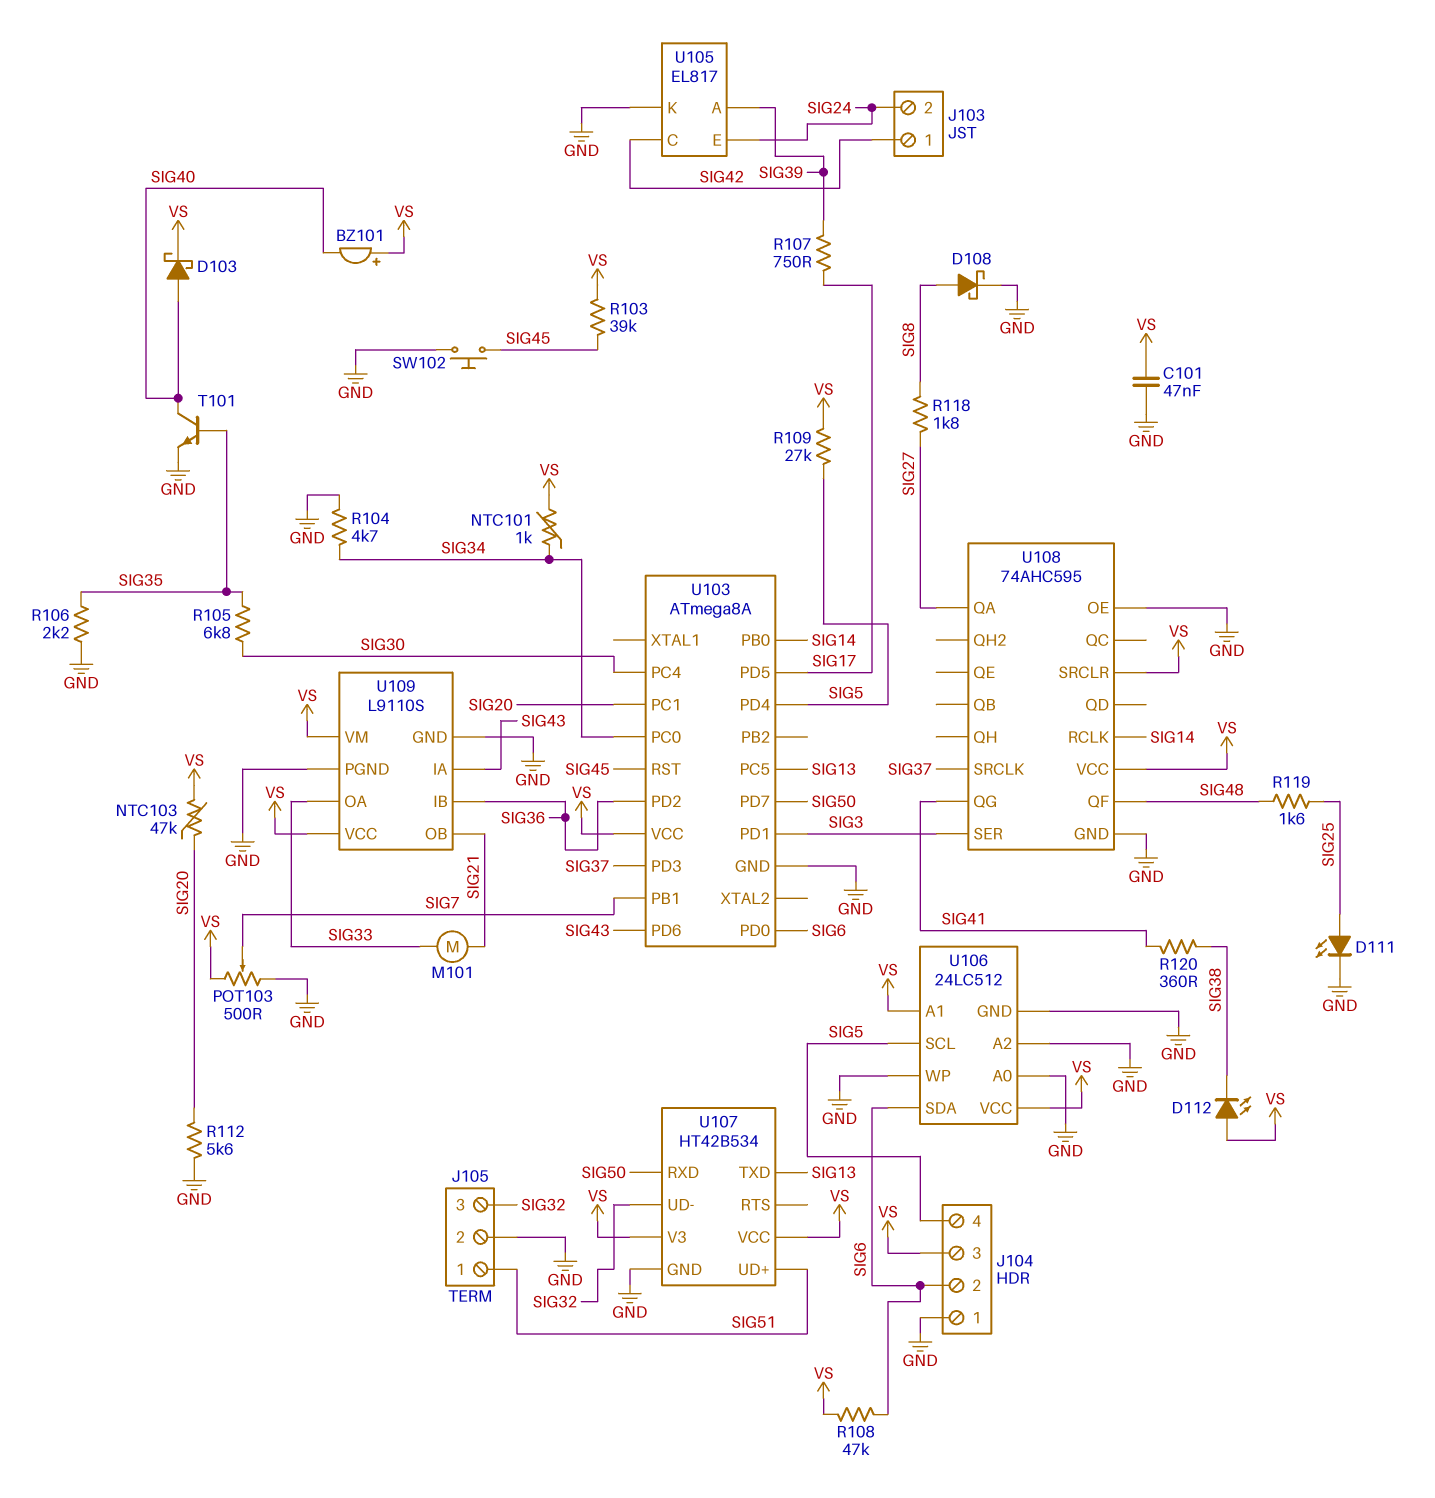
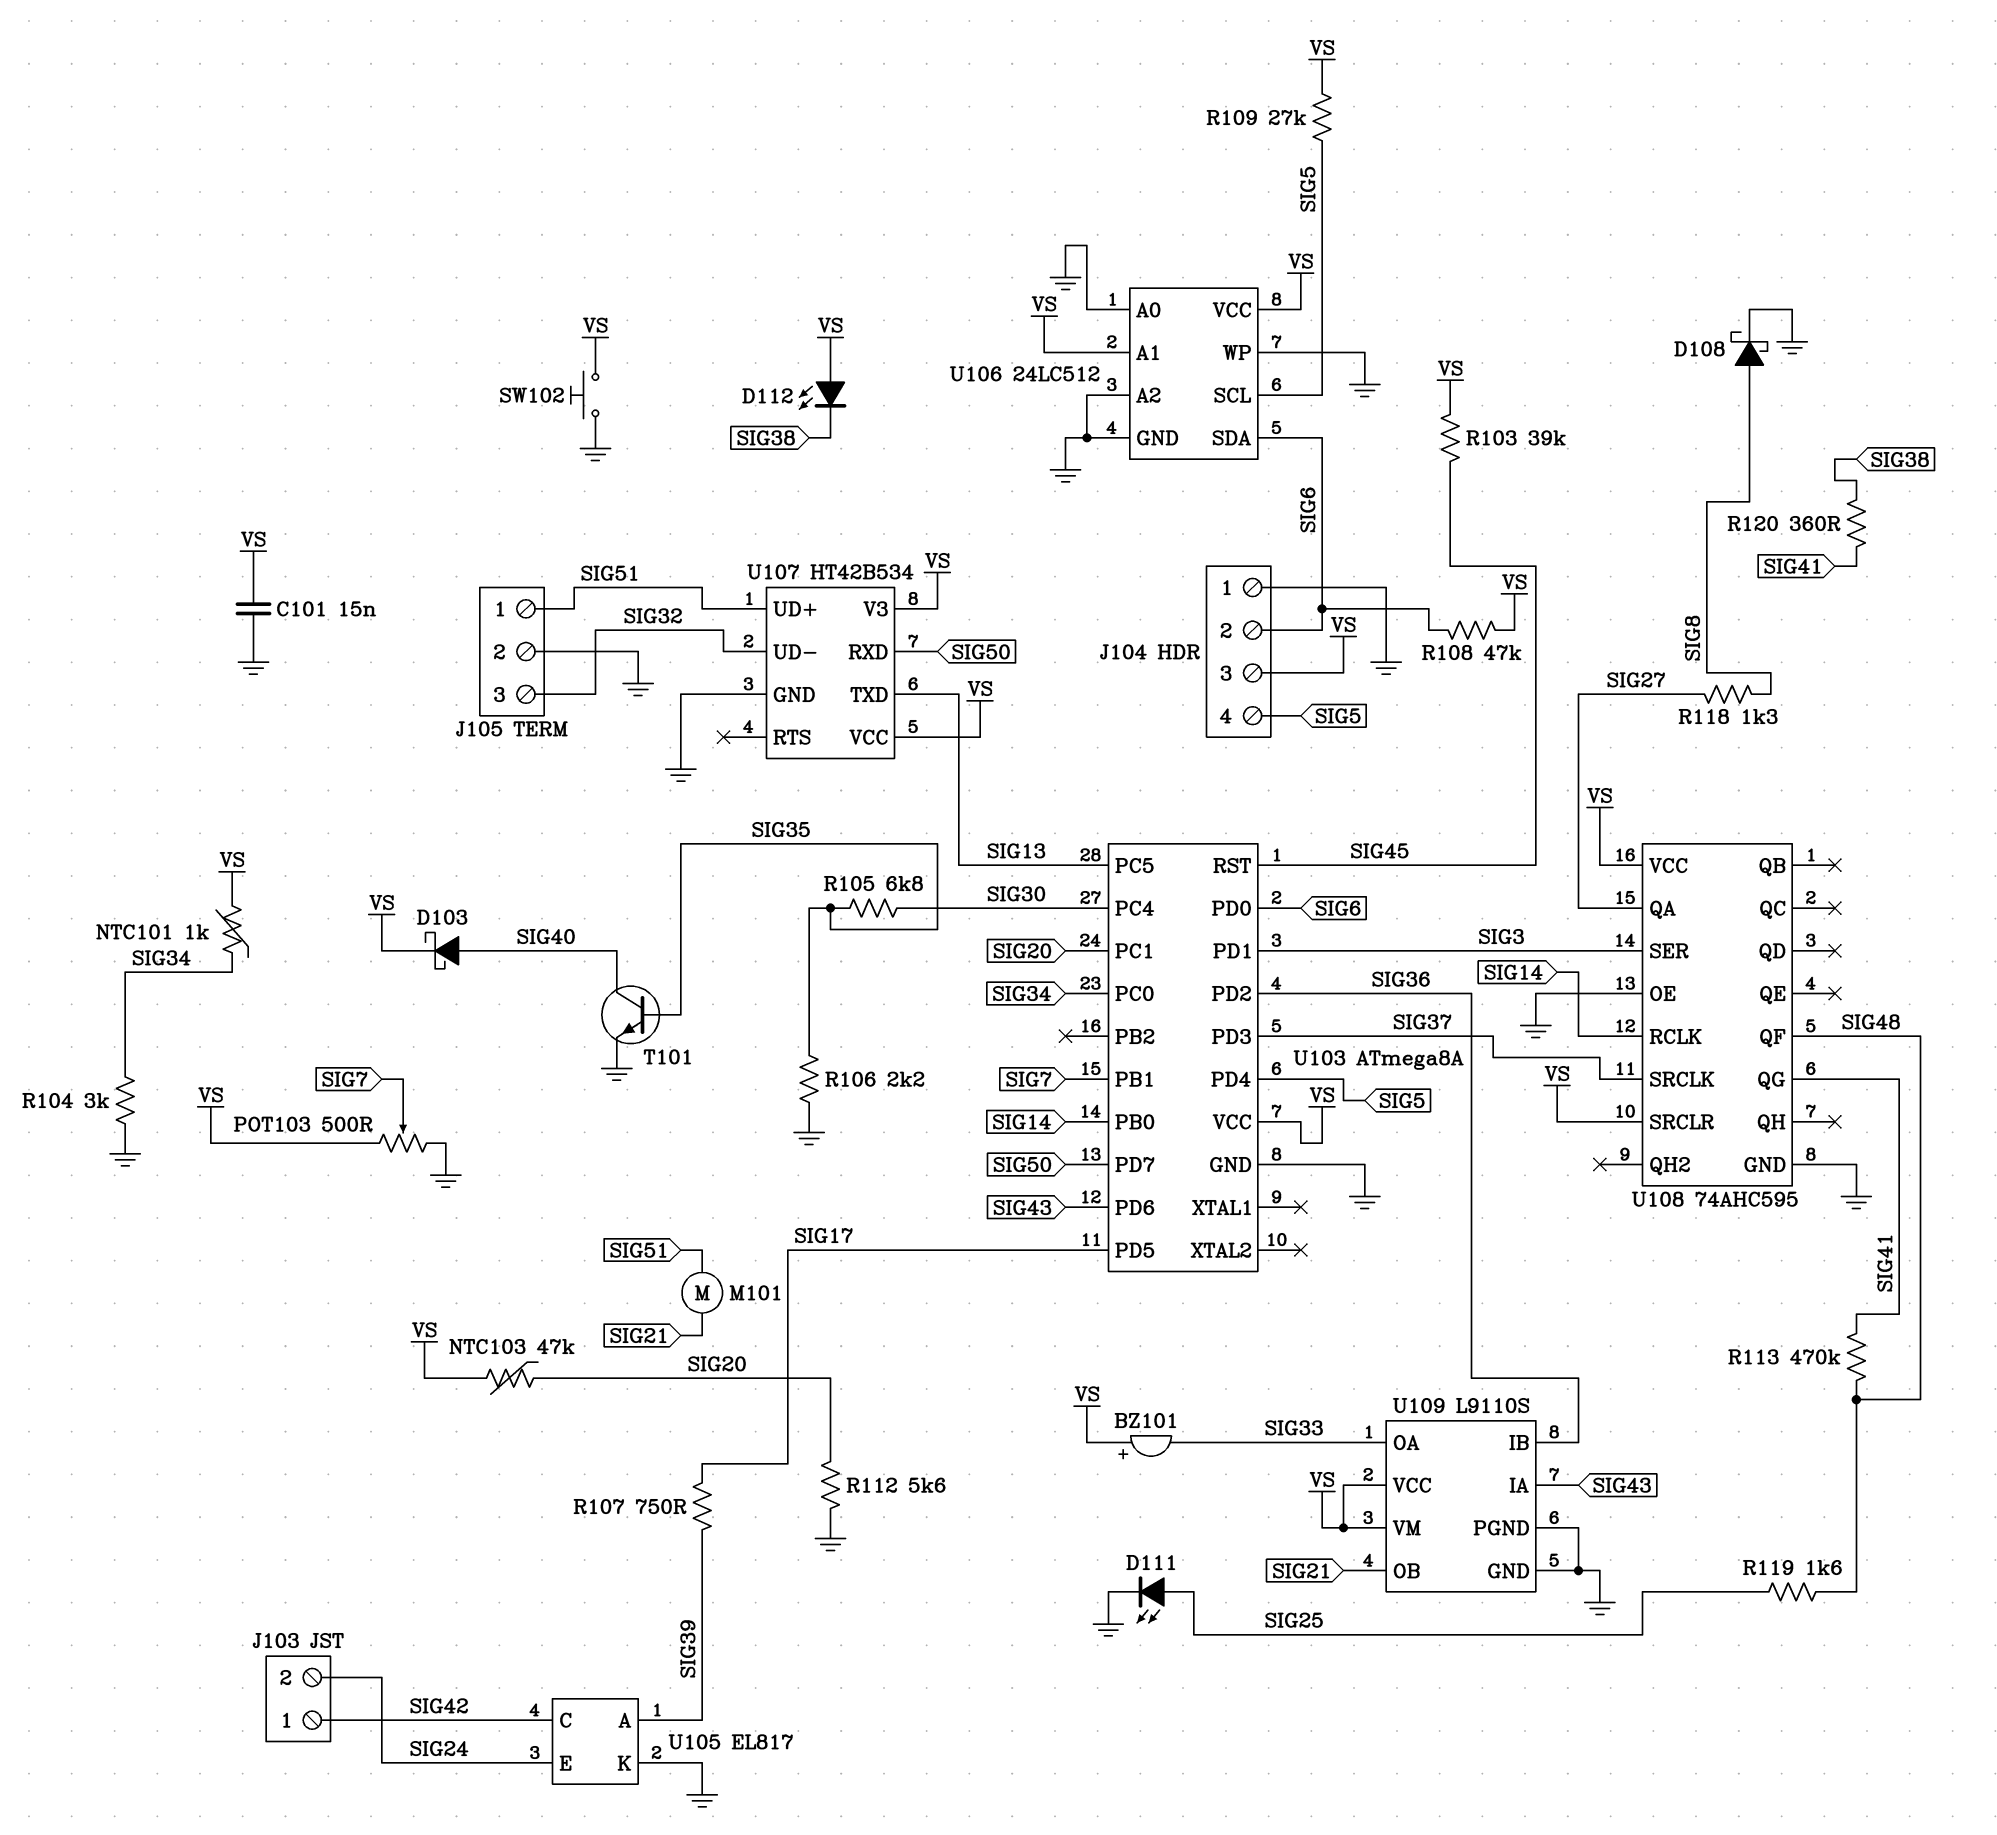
BZ101: buzzer (plus VS, minus SIG40) -> buzzer (plus VS, minus SIG33)
C101: 47nF (GND, VS) -> 15nF (GND, VS)
M101: motor (SIG21, SIG33) -> motor (SIG21, SIG51)
R104: 4.7k (GND, SIG34) -> 3k (GND, SIG34)
R113: none -> 470k (SIG41, SIG48)
R118: 1.8k (SIG8, SIG27) -> 1.3k (SIG8, SIG27)
SW102: button (GND, SIG45) -> button (GND, VS)

